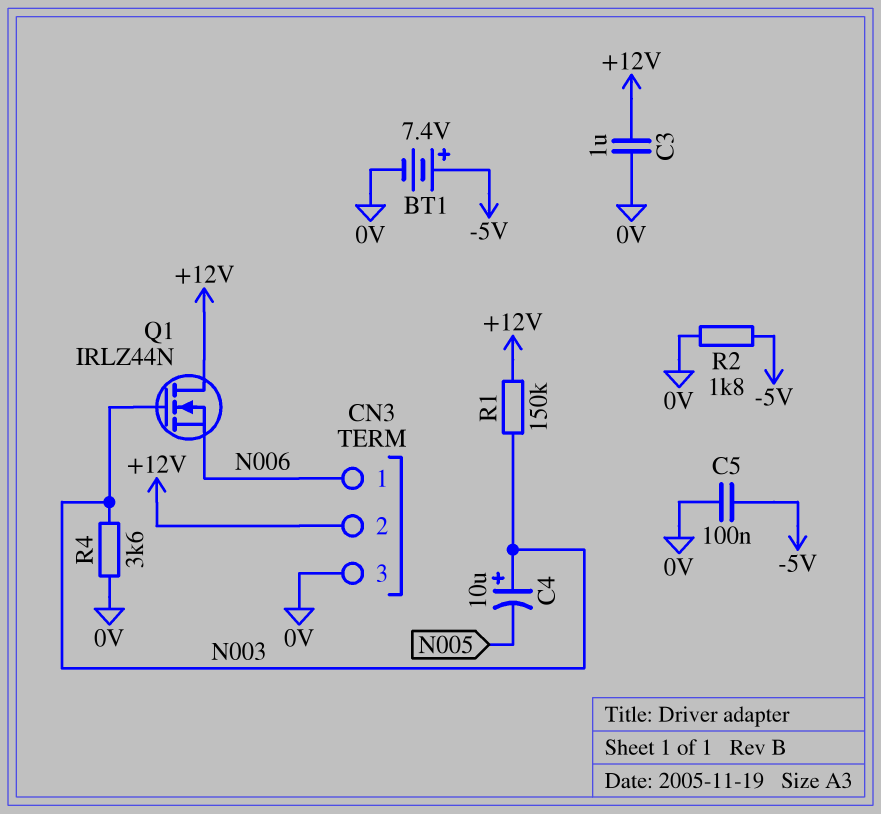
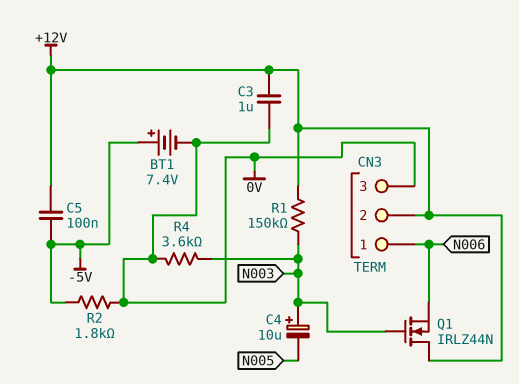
C5: 100nF (-5V, 0V) -> 100nF (+12V, -5V)

